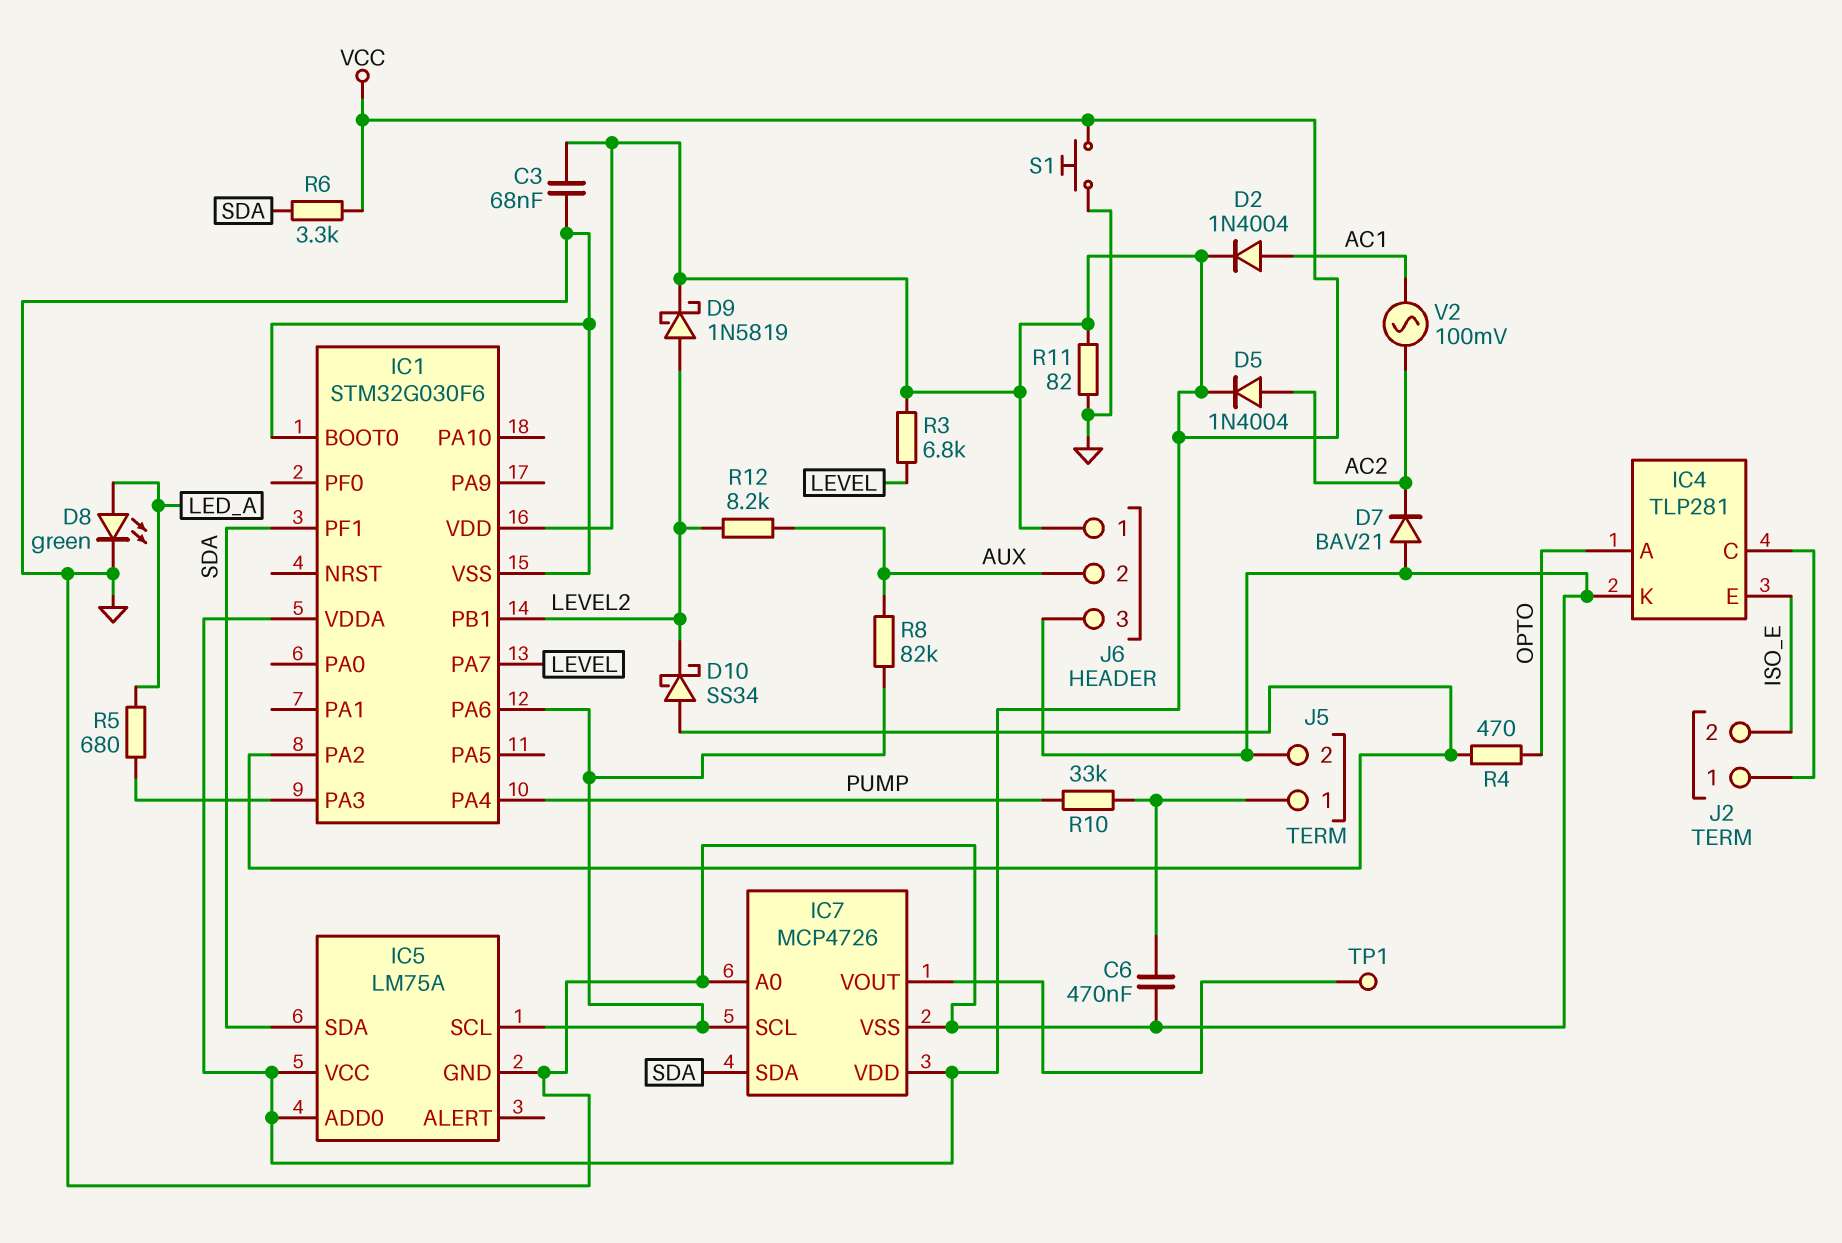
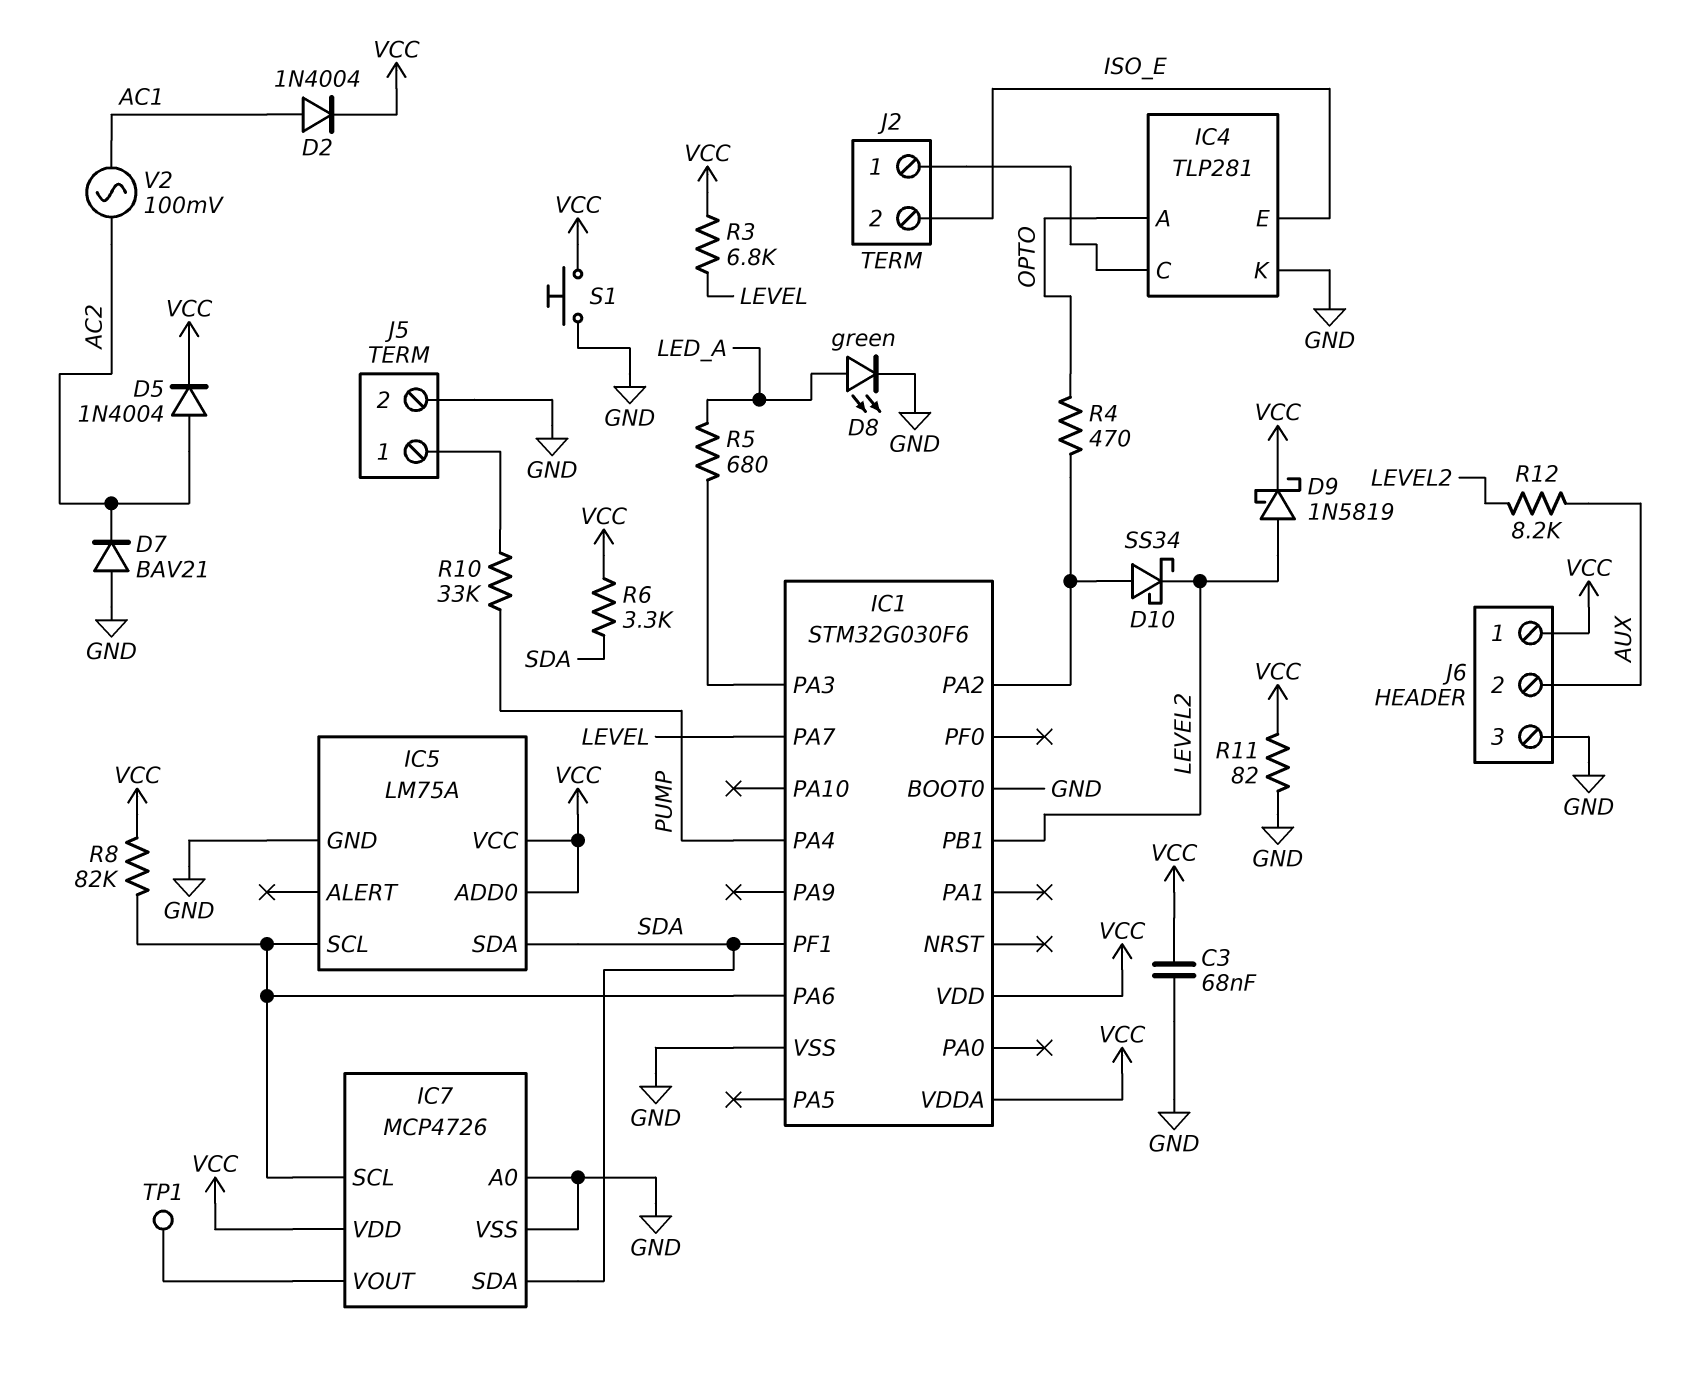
C6: 470nF (GND, J5/1) -> none
R8: 82k (AUX, IC1/PA6) -> 82k (IC1/PA6, VCC)

